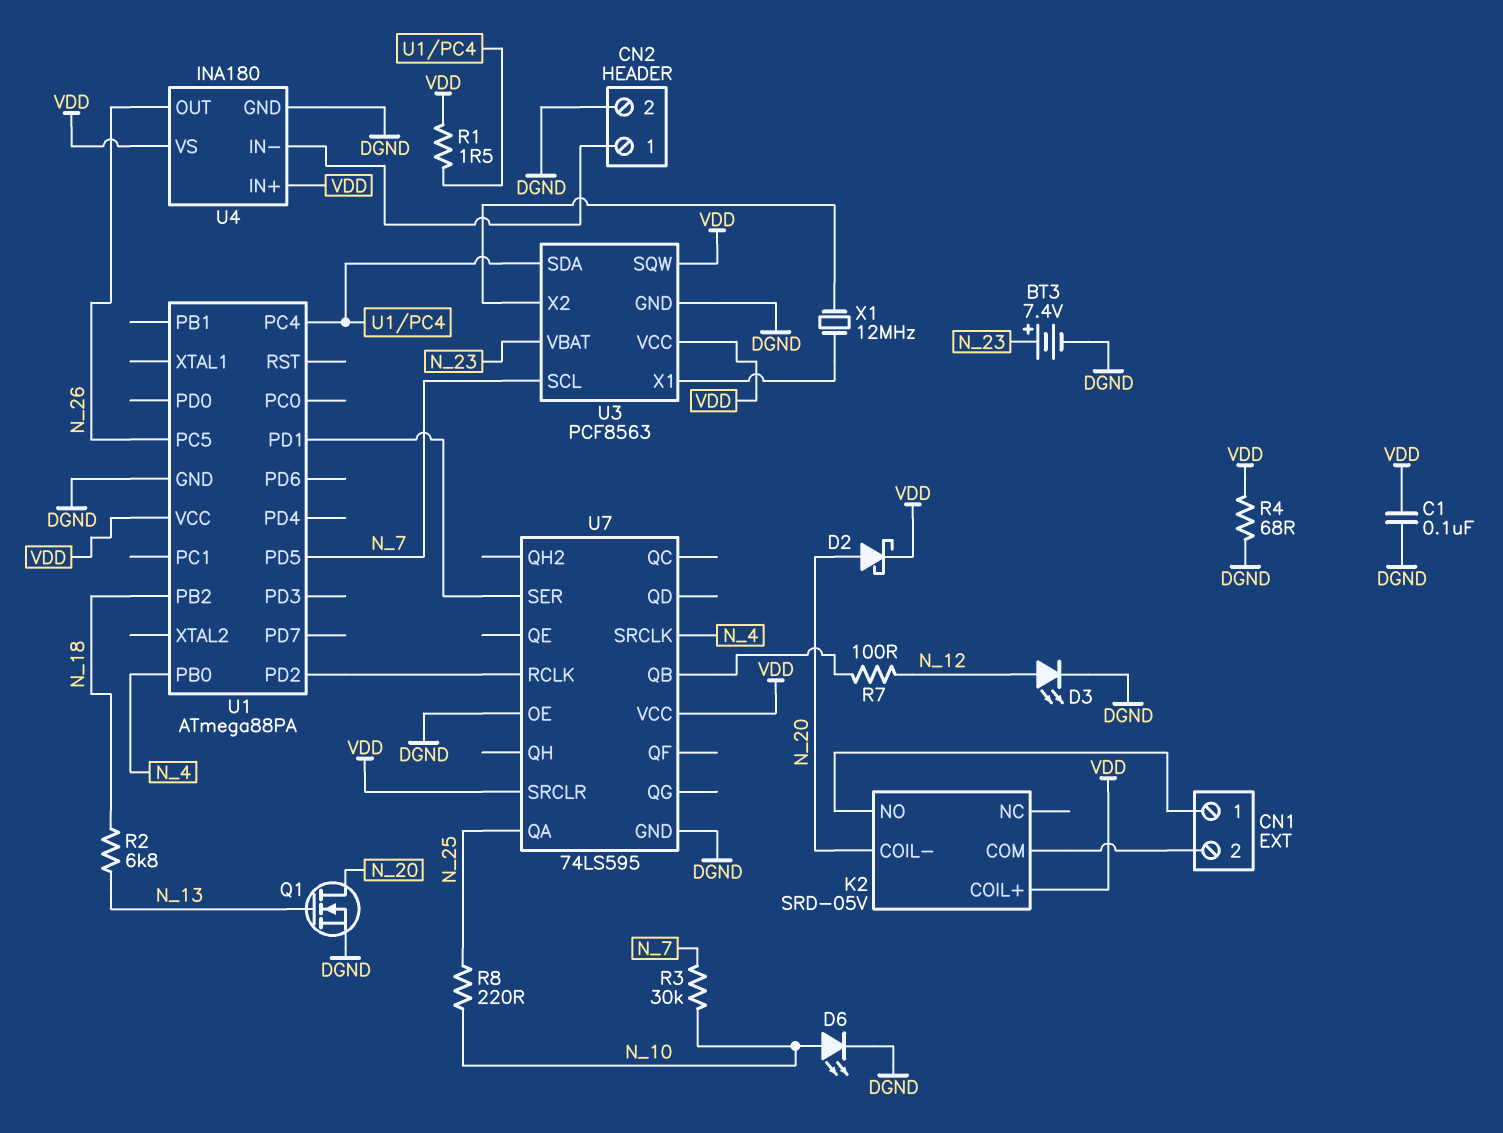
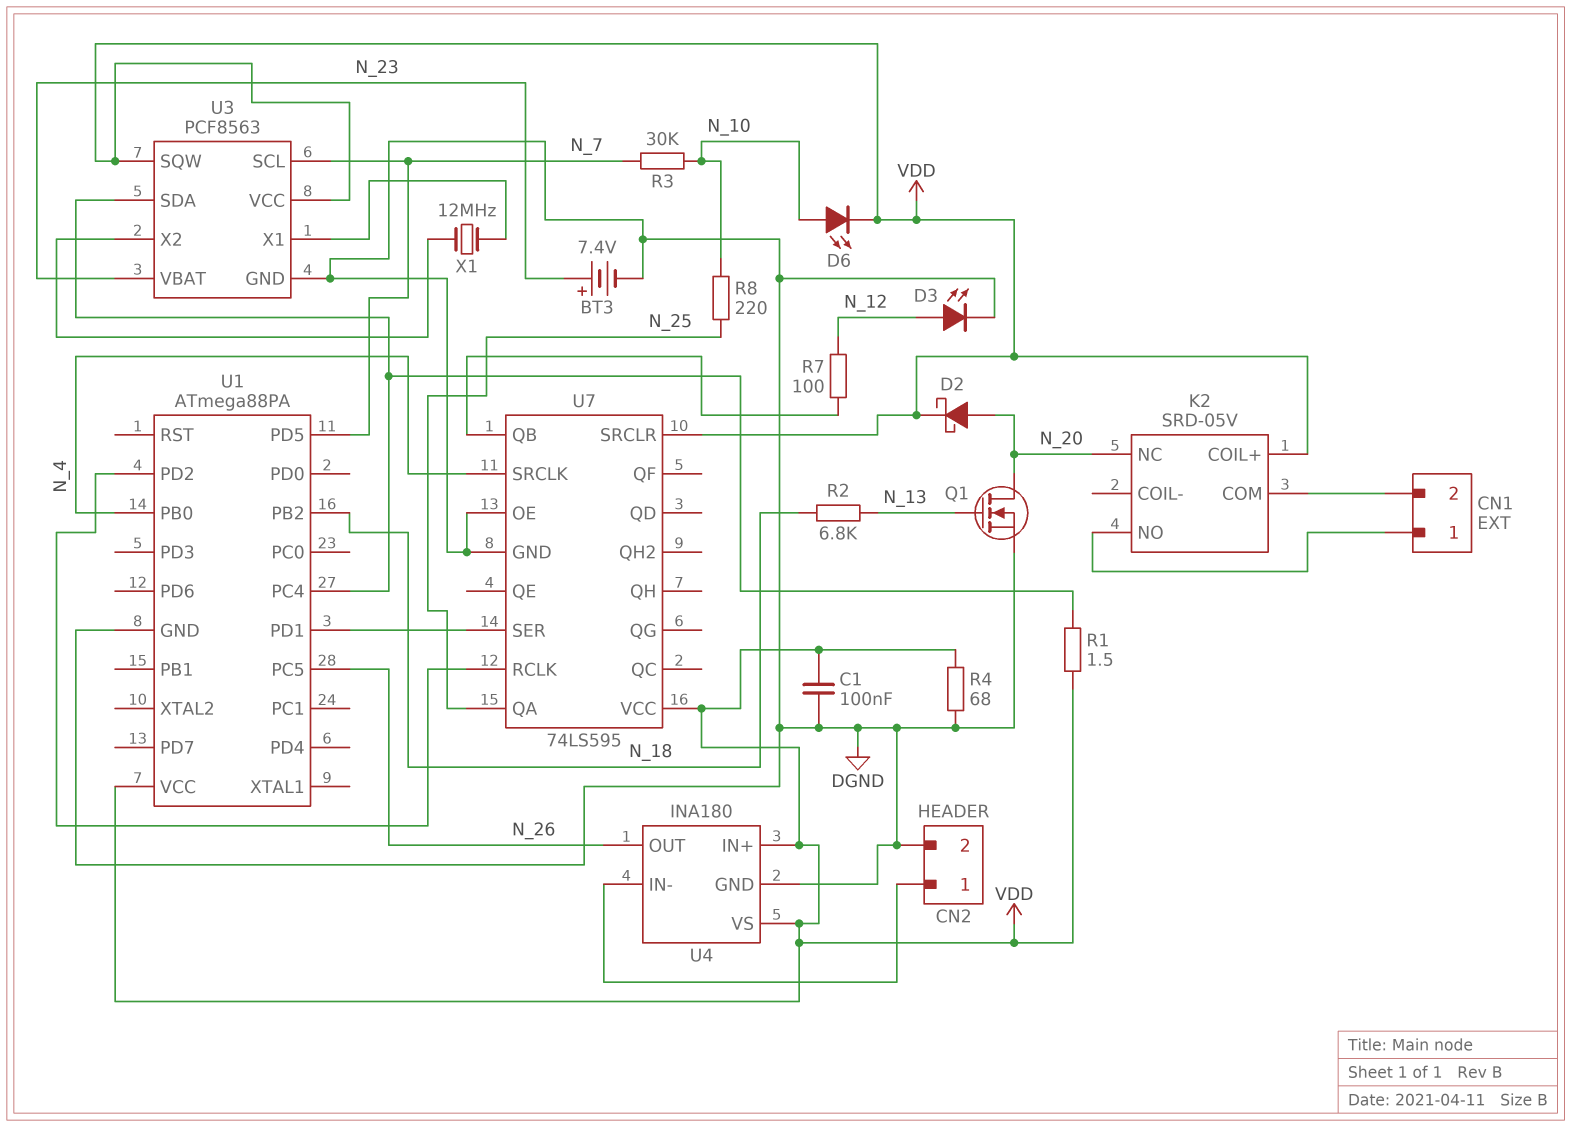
D6: LED (A N_10, K DGND) -> LED (A N_10, K VDD)
K2 pin COIL-: N_20 -> none
K2 pin NC: none -> N_20

